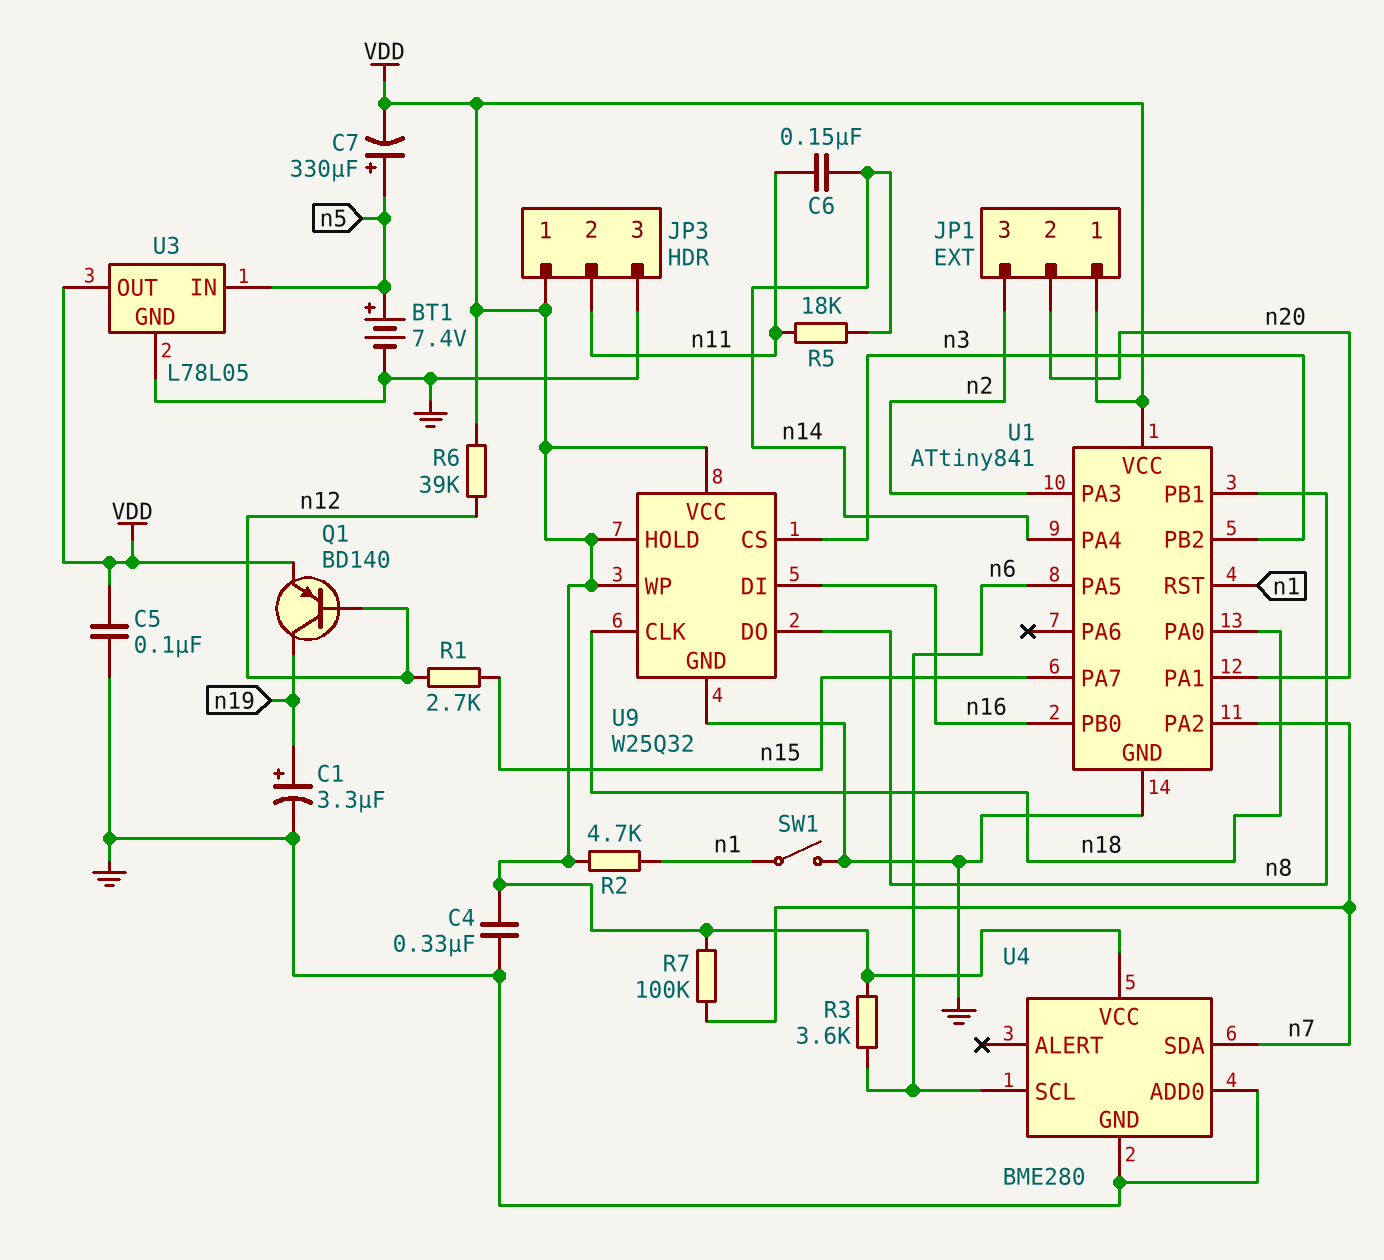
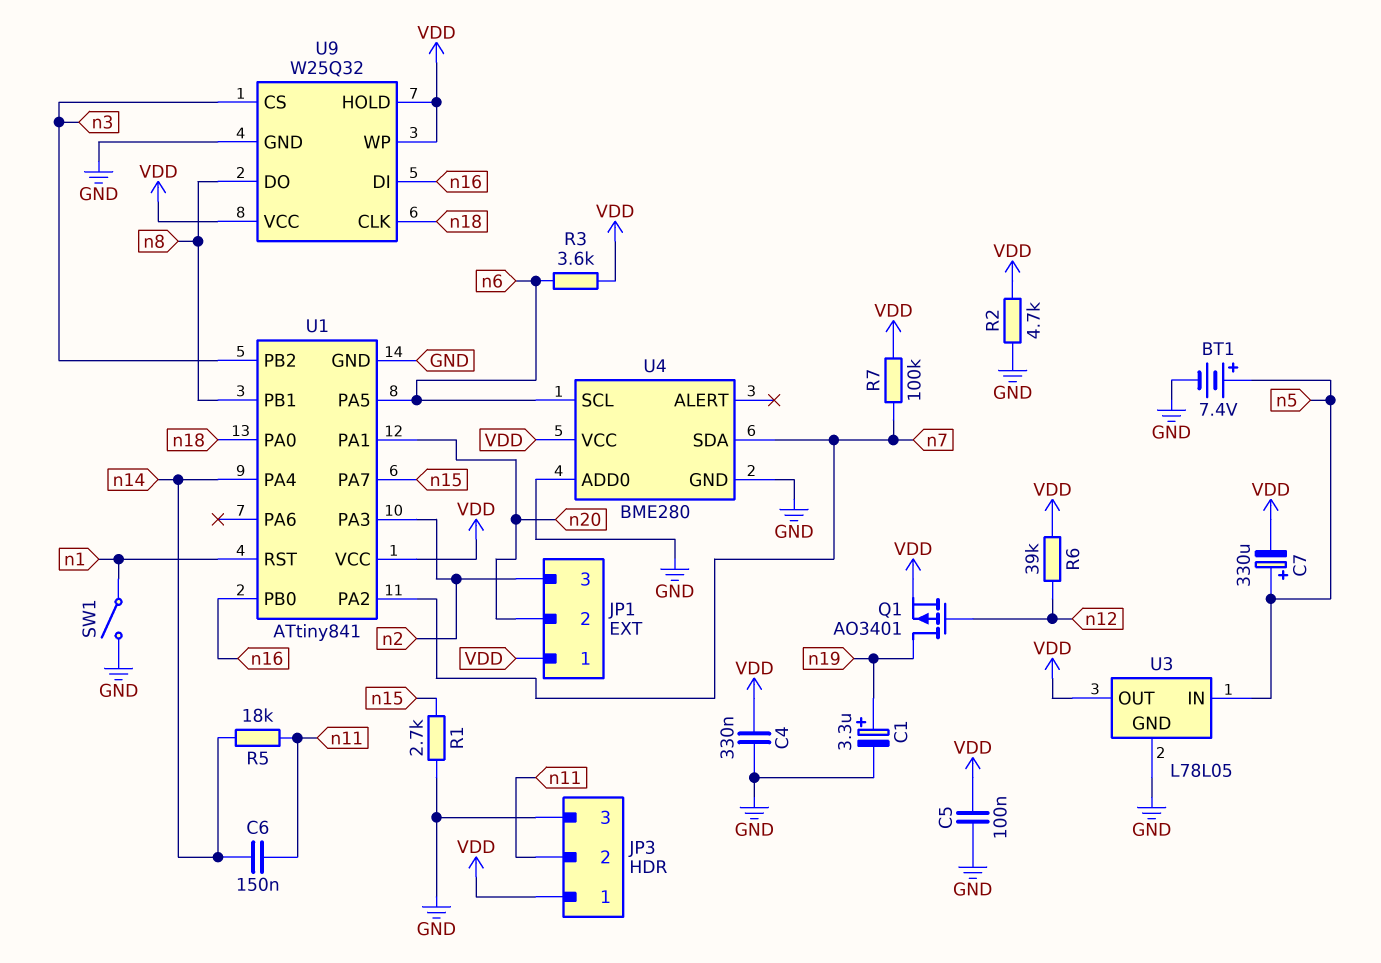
Q1: PNP BD140 (B n12, C n19, E VDD) -> PMOS AO3401 (G n12, D n19, S VDD)
R1: 2.7k (n12, n15) -> 2.7k (GND, n15)
R2: 4.7k (VDD, n1) -> 4.7k (GND, VDD)

